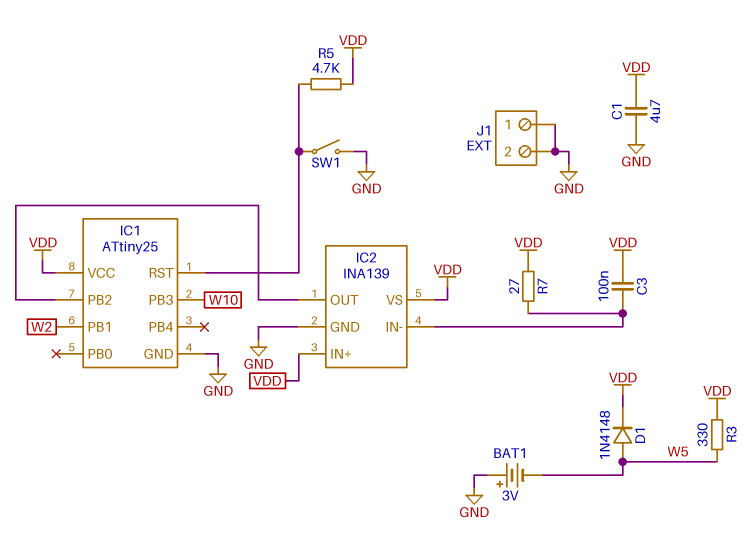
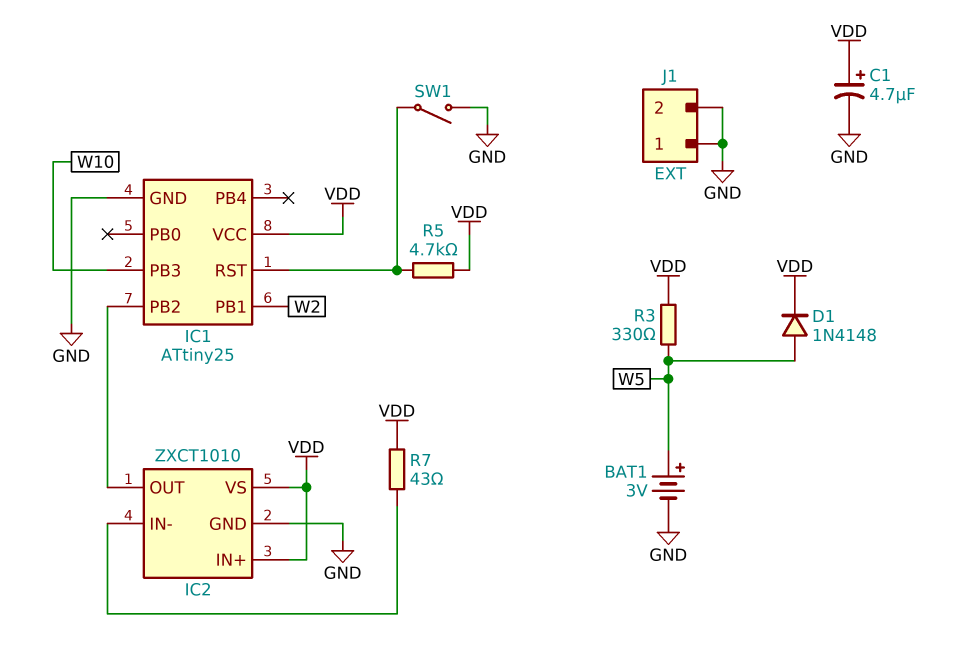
BAT1: 3V (plus GND, minus W5) -> 3V (plus W5, minus GND)
C1: 4.7uF (GND, VDD) -> 4.7uF (plus VDD, minus GND)
C3: 100nF (IC2/IN-, VDD) -> none
IC2: INA139 -> ZXCT1010
R7: 27 (IC2/IN-, VDD) -> 43 (IC2/IN-, VDD)

